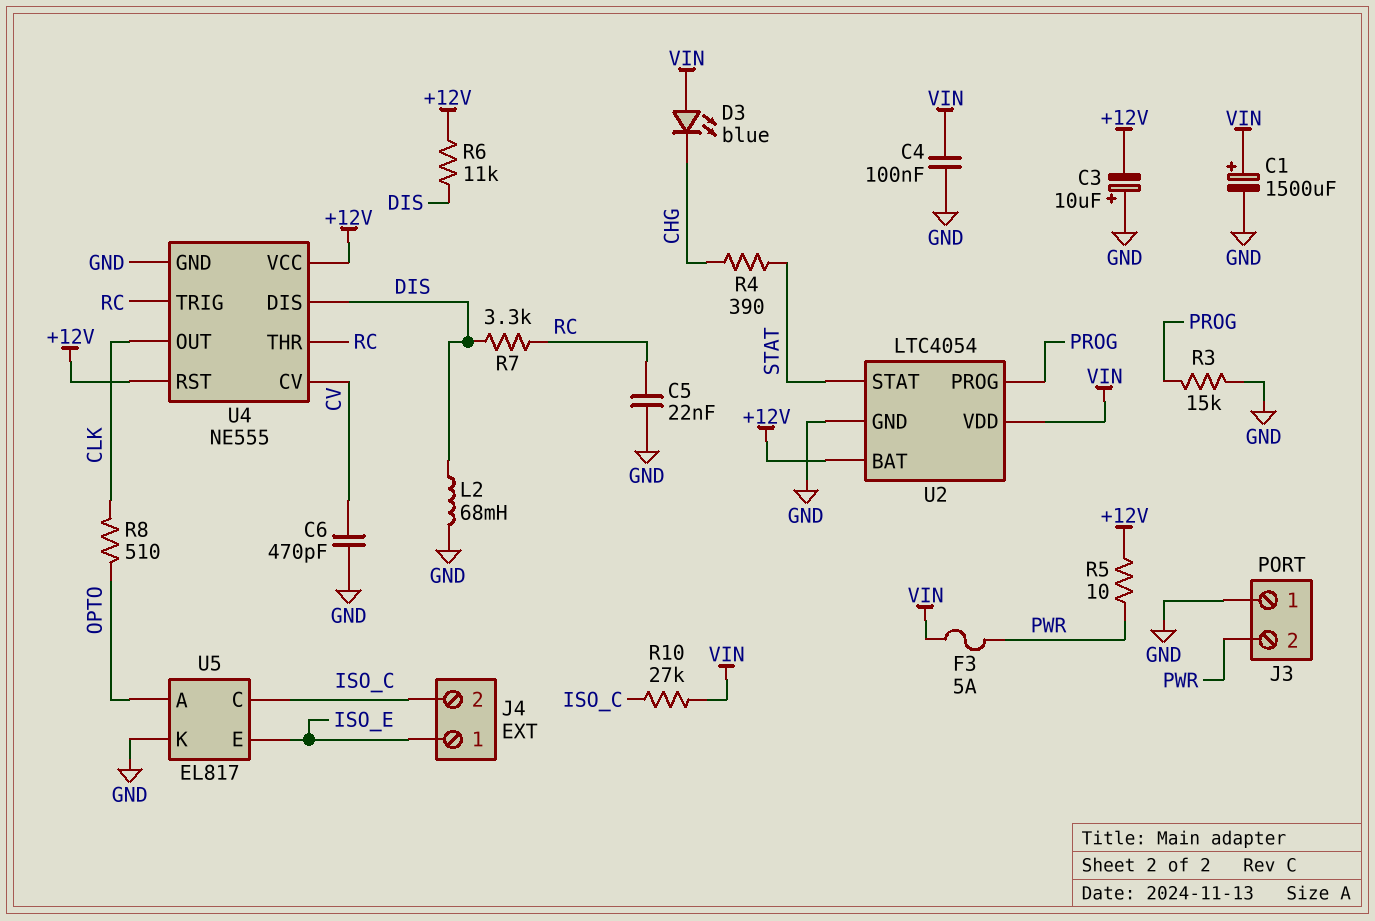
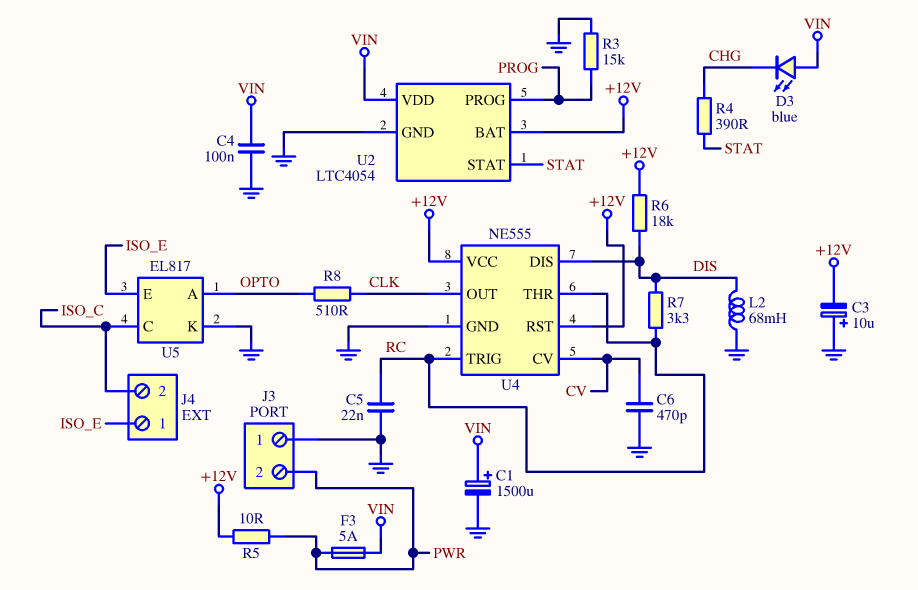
R6: 11k (+12V, DIS) -> 18k (+12V, DIS)
R10: 27k (ISO_C, VIN) -> none

